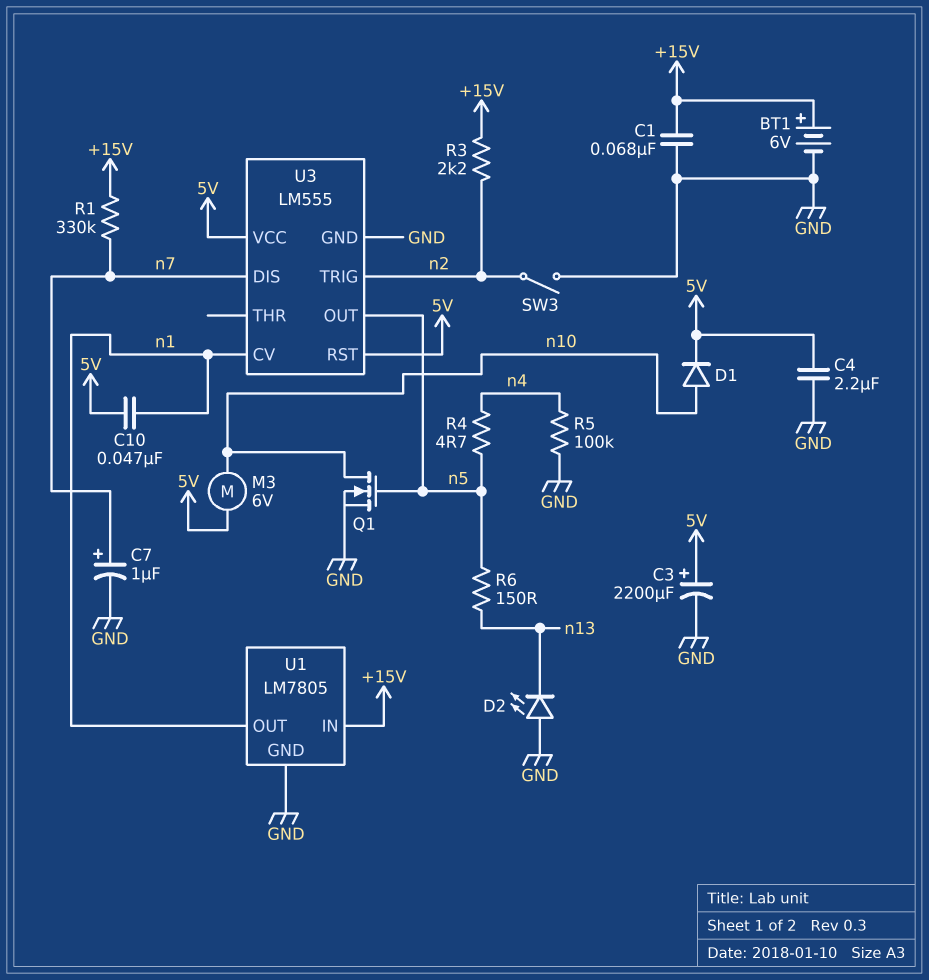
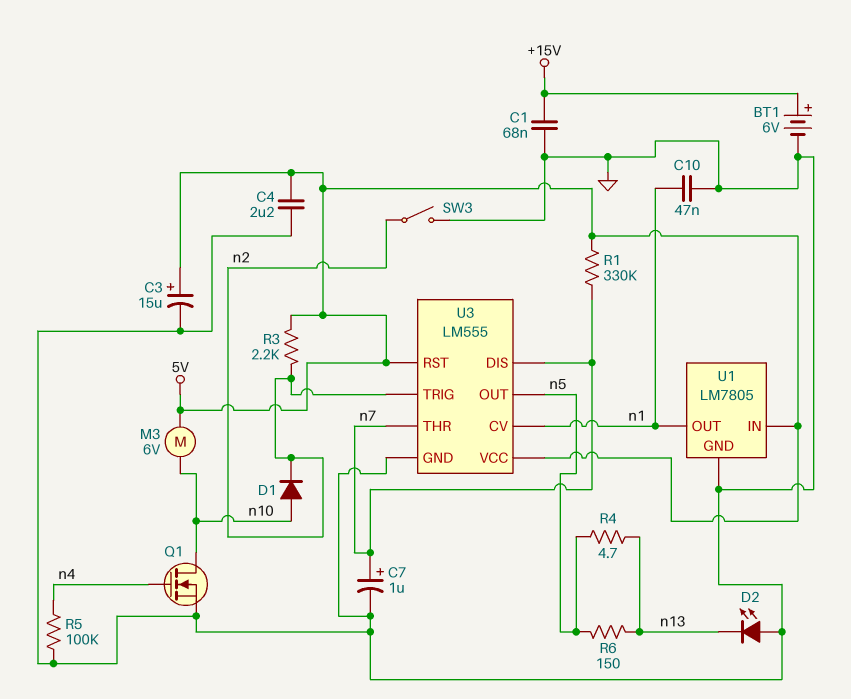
C3: 2200uF (plus 5V, minus GND) -> 15uF (plus 5V, minus GND)
C10: 47nF (5V, n1) -> 47nF (GND, n1)
D1: diode (A n10, K 5V) -> diode (A n10, K n2)
Q1: NMOS (G n5, D n10, S GND) -> NMOS (G n4, D n10, S GND)
R1: 330k (+15V, n7) -> 330k (5V, n7)
R3: 2.2k (+15V, n2) -> 2.2k (5V, n2)
R4: 4.7 (n4, n5) -> 4.7 (n5, n13)
U1 pin IN: +15V -> 5V
U3 pin THR: none -> n7

